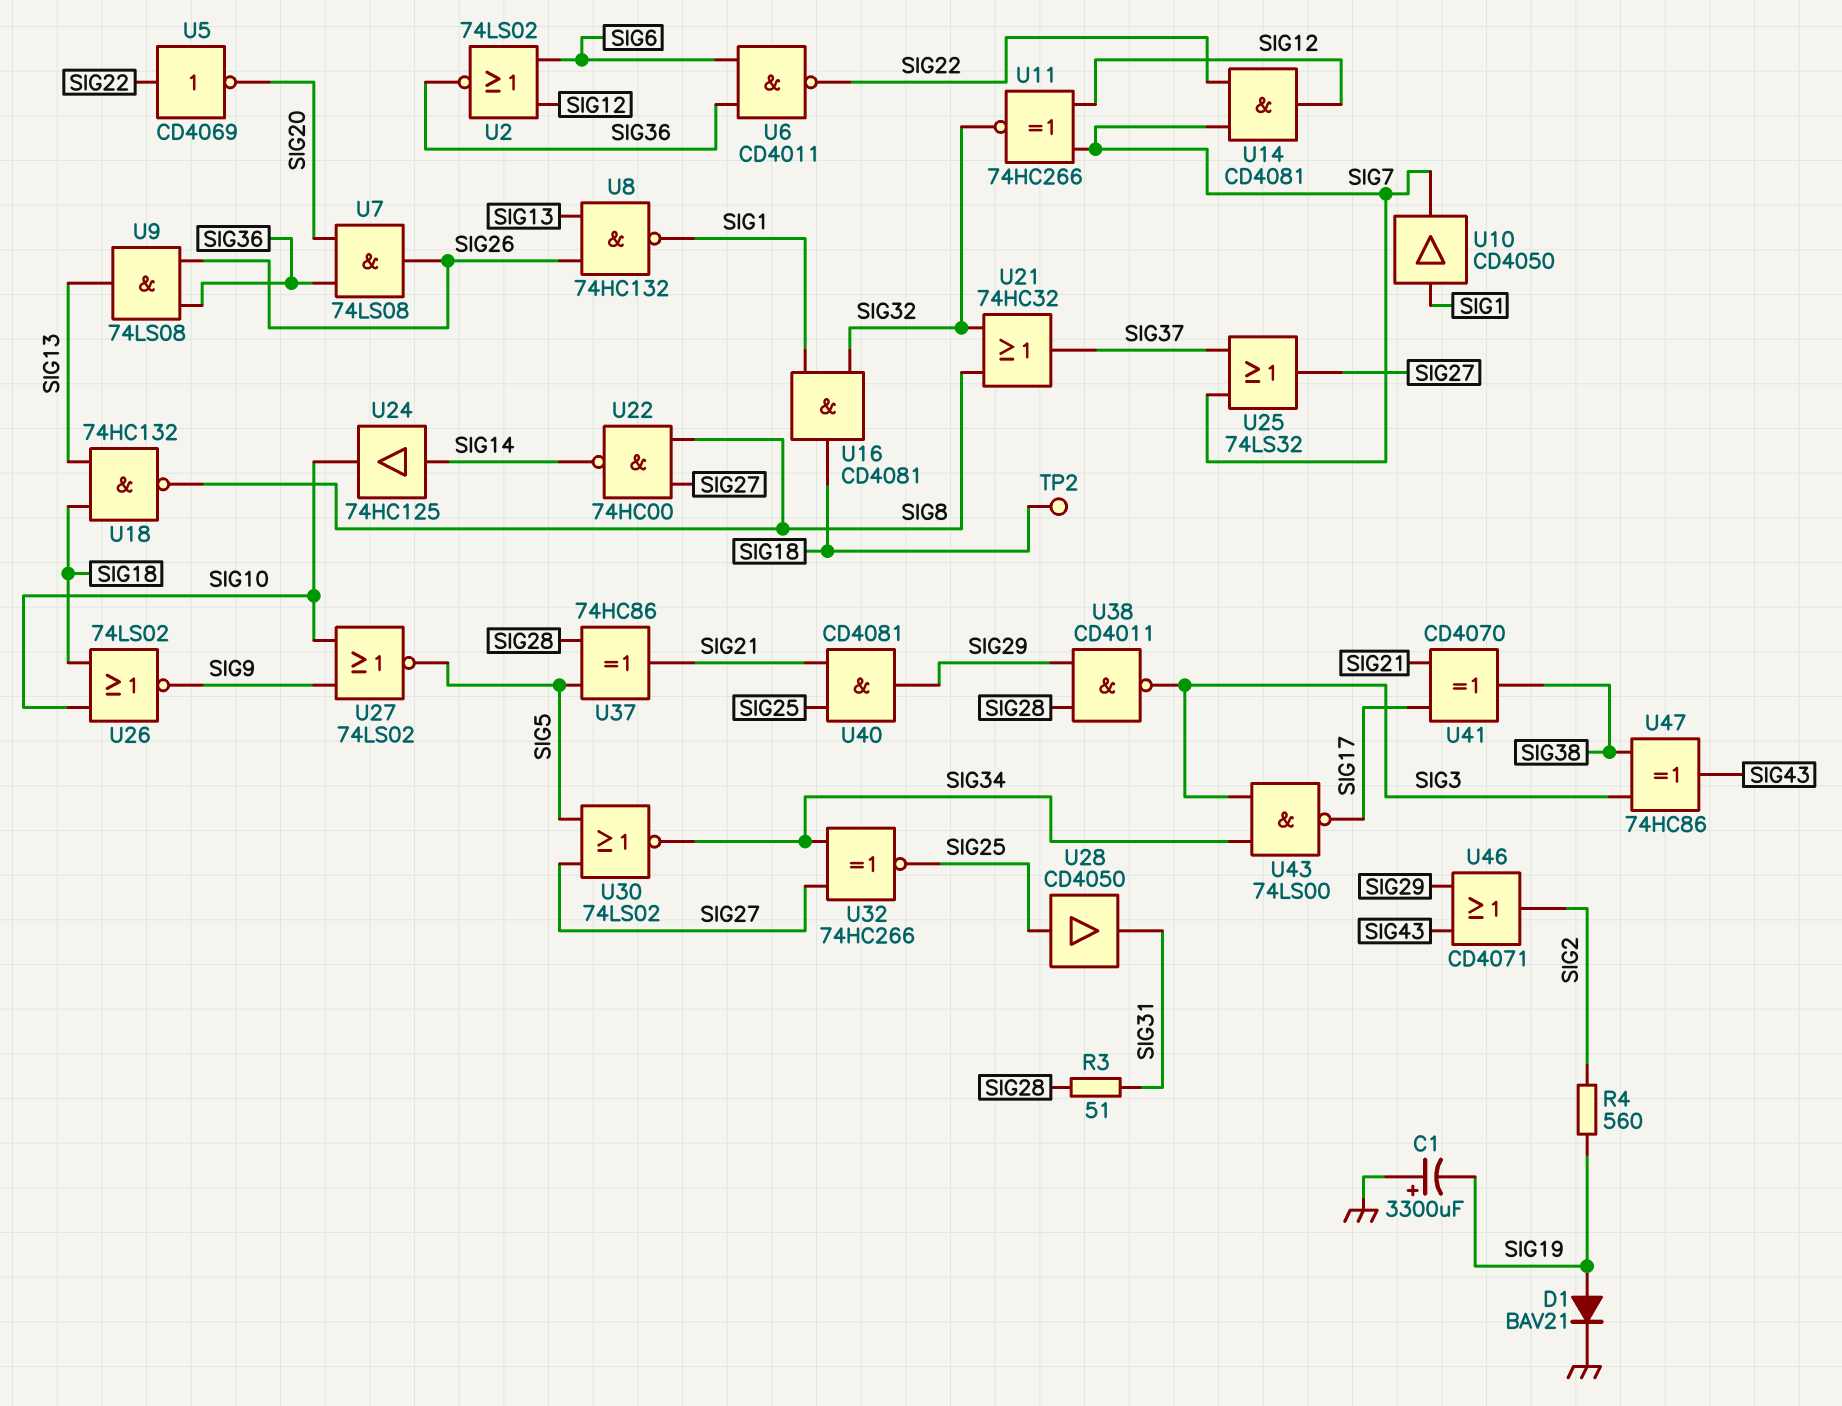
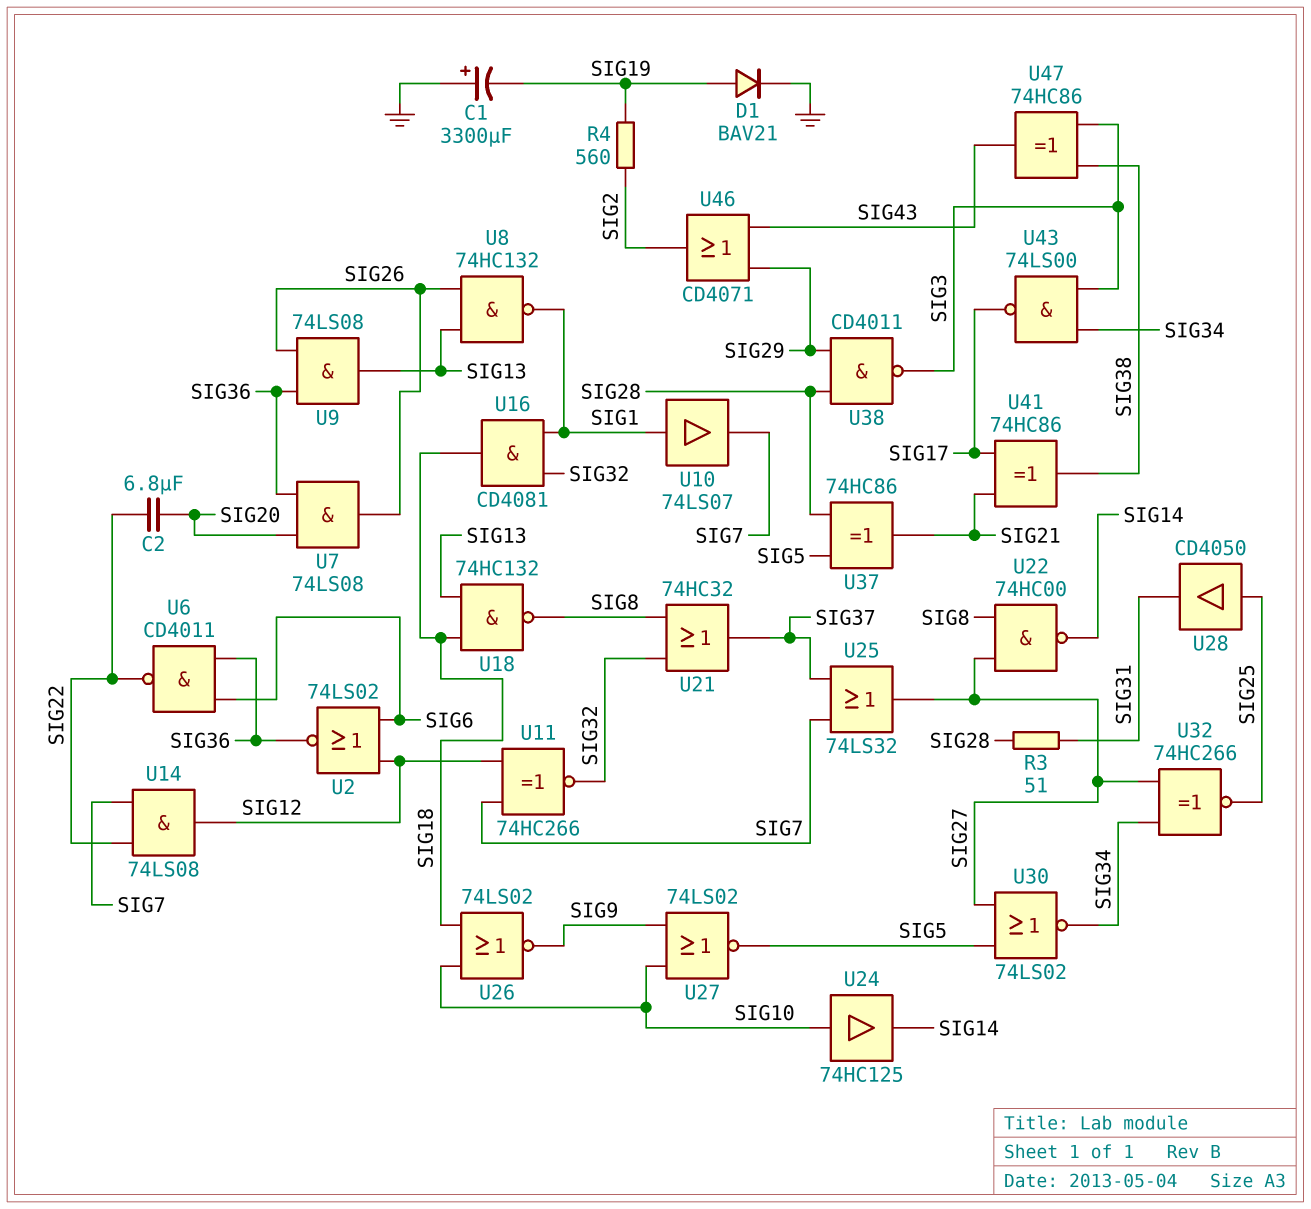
C2: none -> 6.8uF (SIG20, SIG22)
TP2: test point (SIG18) -> none
U5: NOT CD4069 (in SIG22, out SIG20) -> none
U10: buffer CD4050 (in SIG1, out SIG7) -> buffer 74LS07 (in SIG1, out SIG7)
U14: AND CD4081 (in SIG7, in SIG22, out SIG12) -> AND 74LS08 (in SIG7, in SIG22, out SIG12)
U24: buffer 74HC125 (in SIG14, out SIG10) -> buffer 74HC125 (in SIG10, out SIG14)
U40: AND CD4081 (in SIG21, in SIG25, out SIG29) -> none
U41: XOR CD4070 (in SIG17, in SIG21, out SIG38) -> XOR 74HC86 (in SIG17, in SIG21, out SIG38)

